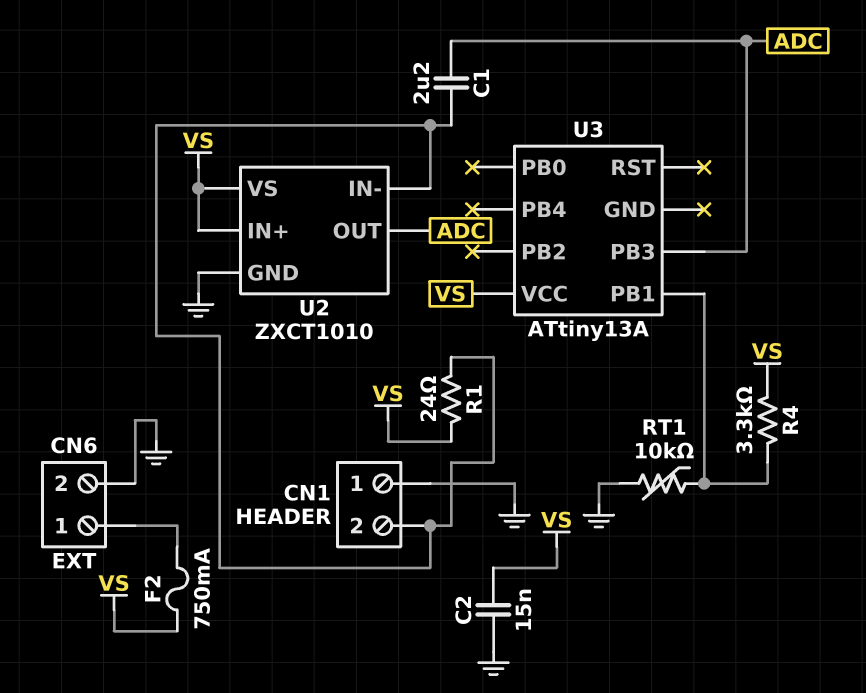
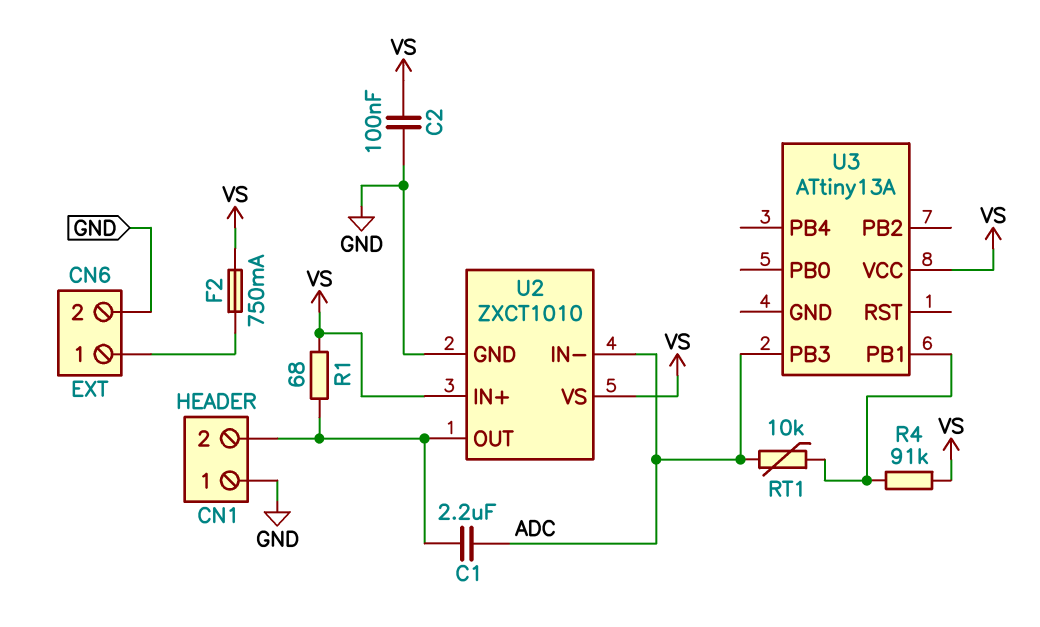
C2: 15nF (GND, VS) -> 100nF (GND, VS)
R1: 24 (CN1/2, VS) -> 68 (CN1/2, VS)
R4: 3.3k (U3/PB1, VS) -> 91k (U3/PB1, VS)
RT1: 10k (GND, U3/PB1) -> 10k (ADC, U3/PB1)
U2 pin IN-: CN1/2 -> ADC
U2 pin OUT: ADC -> CN1/2

